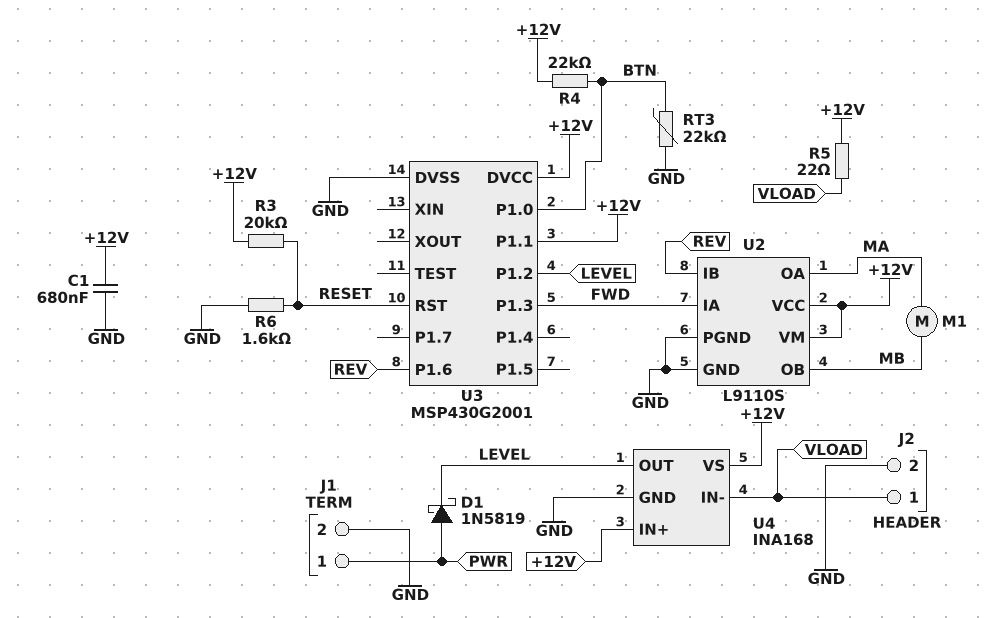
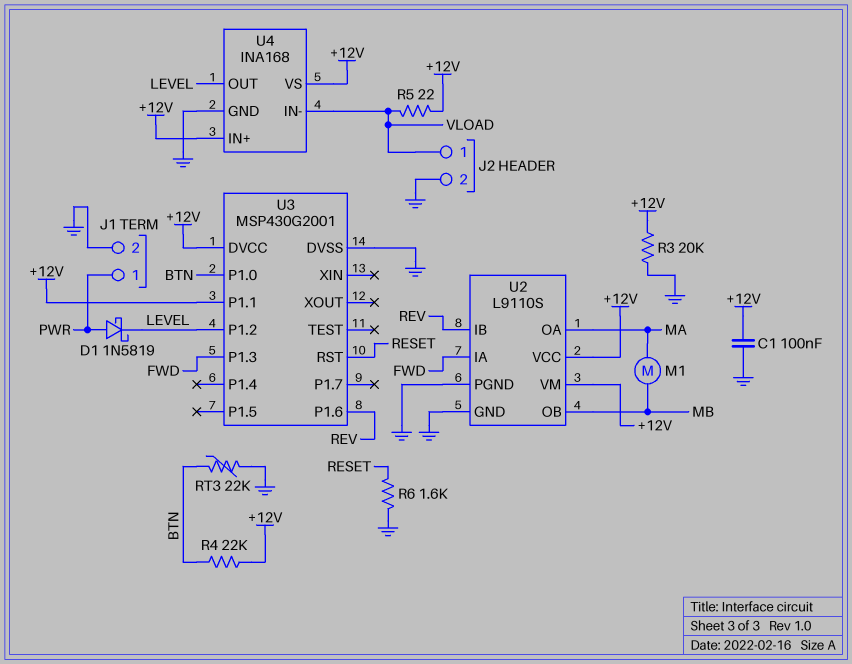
C1: 680nF (+12V, GND) -> 100nF (+12V, GND)
R3: 20k (+12V, RESET) -> 20k (+12V, GND)

